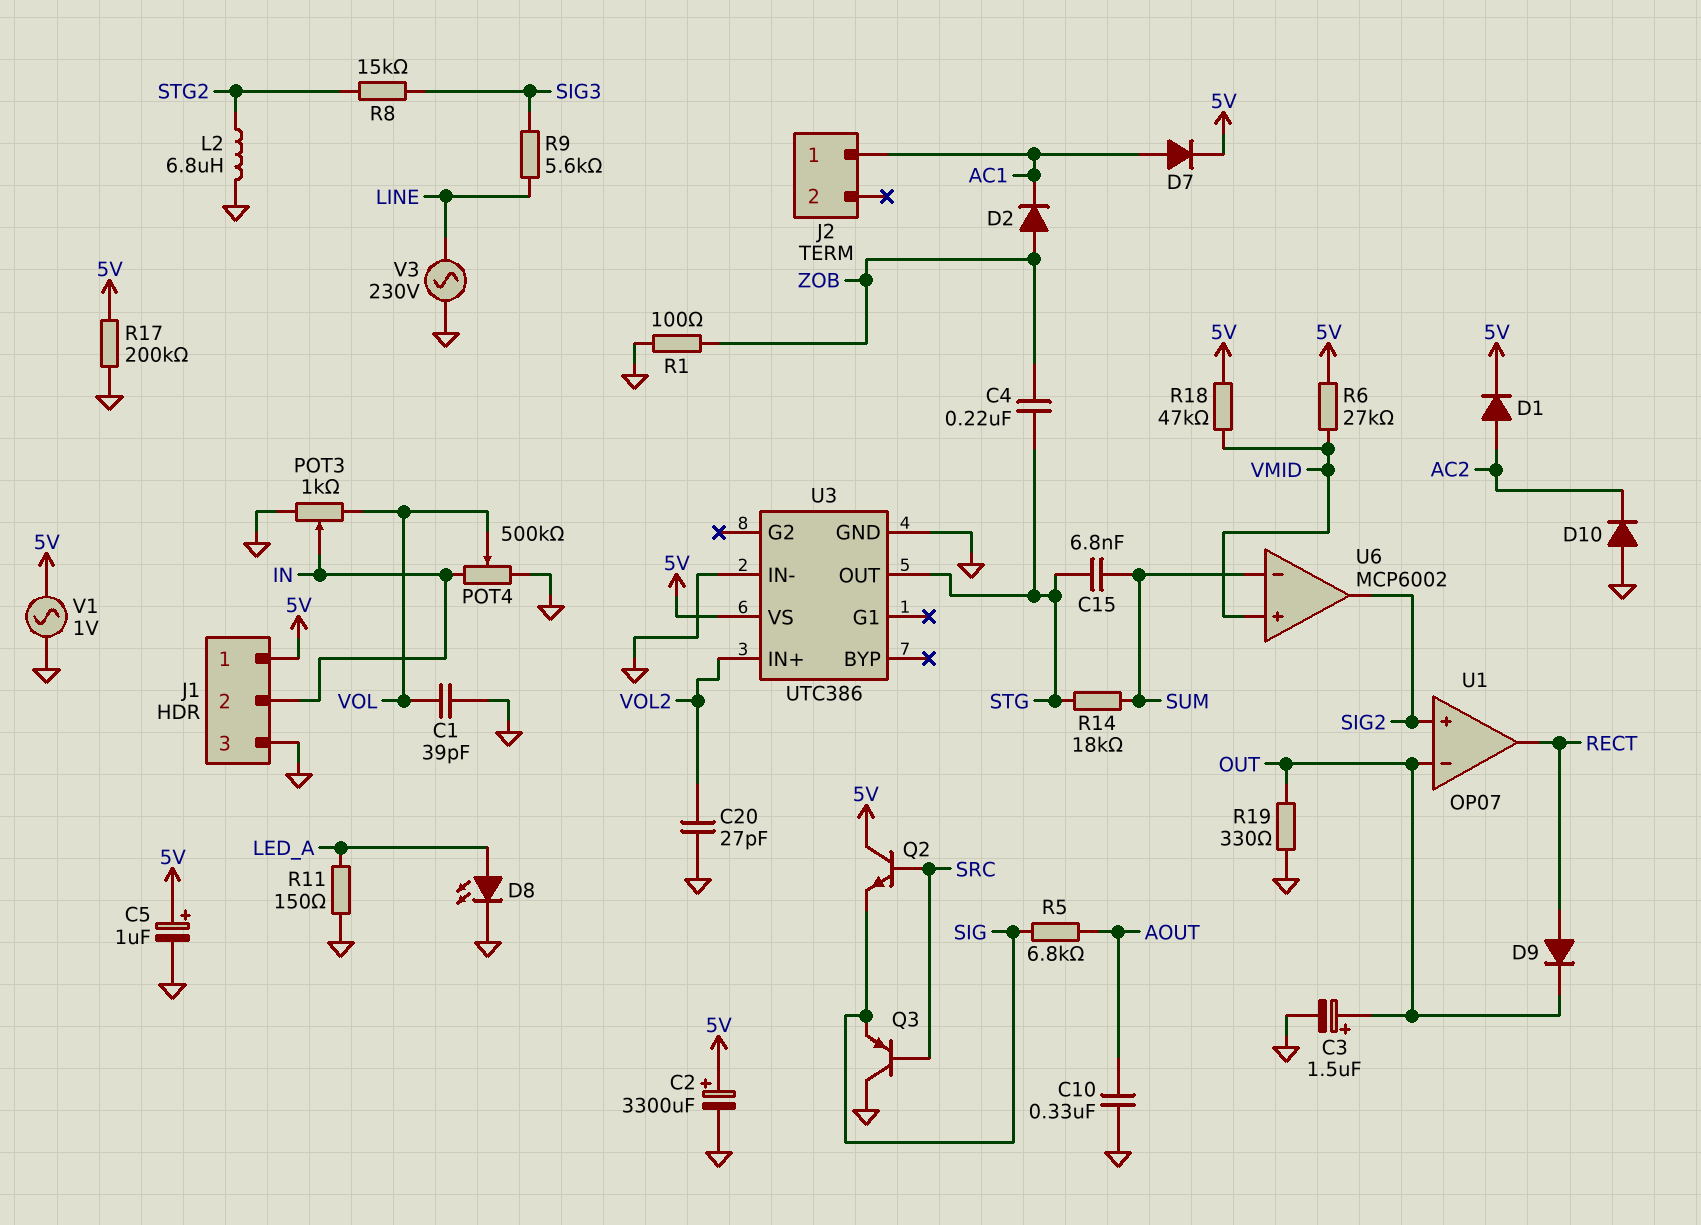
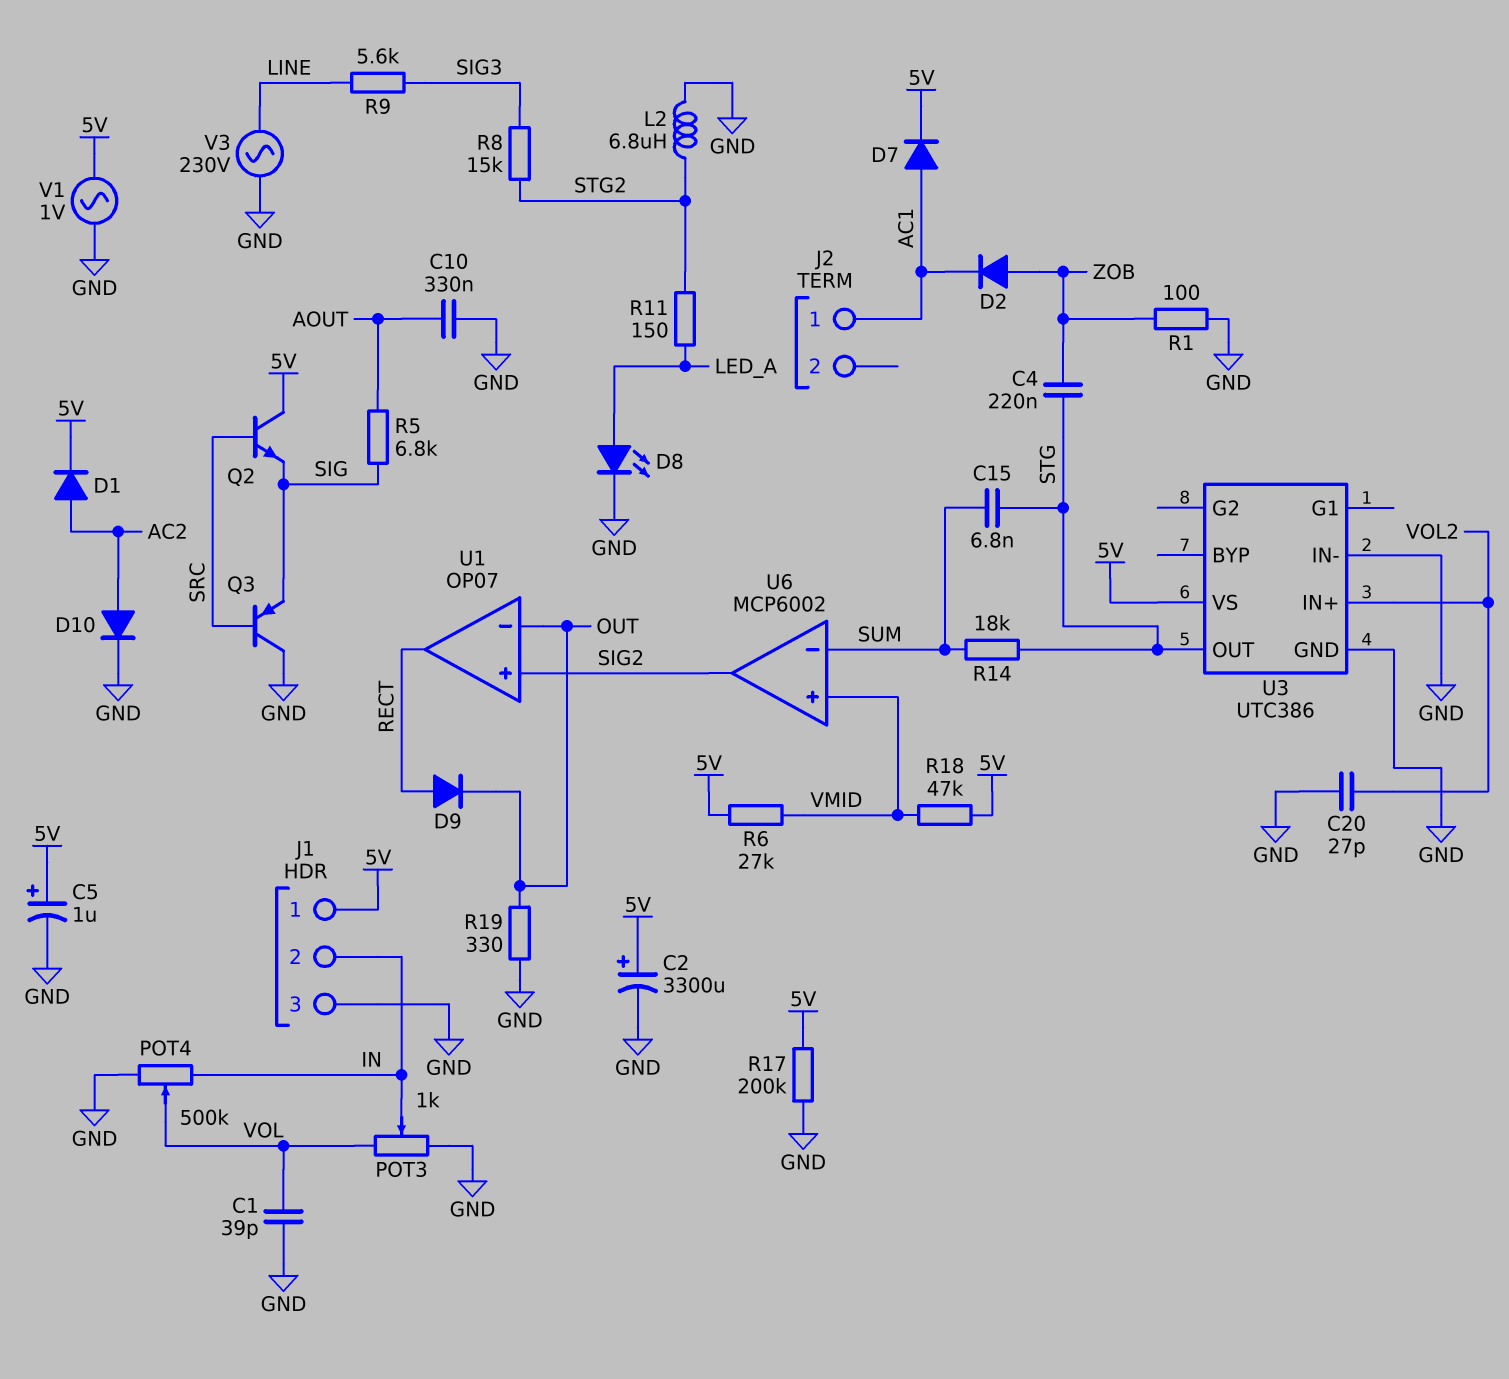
C3: 1.5uF (plus OUT, minus GND) -> none
D10: diode (A GND, K AC2) -> diode (A AC2, K GND)
R11: 150 (GND, LED_A) -> 150 (LED_A, STG2)

